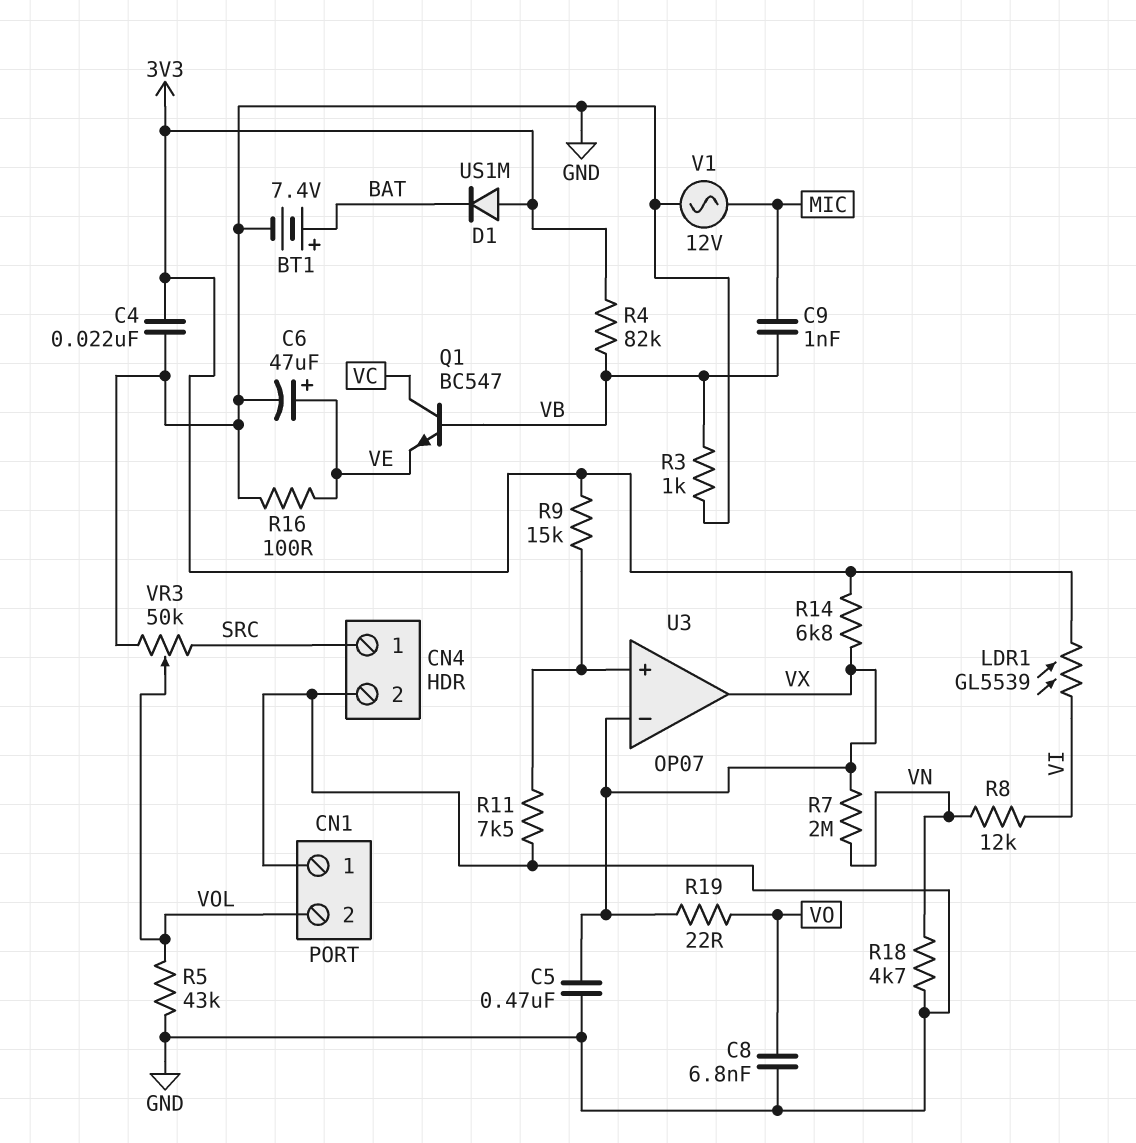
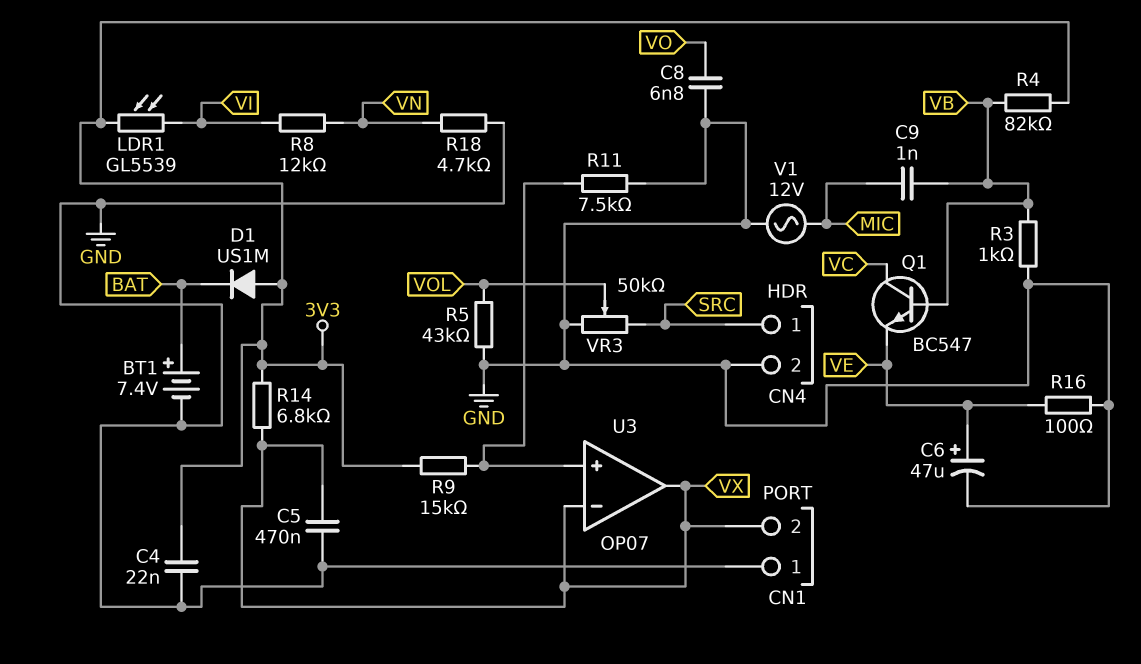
CN1 pin 2: VOL -> VX
R7: 2M (VN, VX) -> none
R19: 22 (VO, VX) -> none

